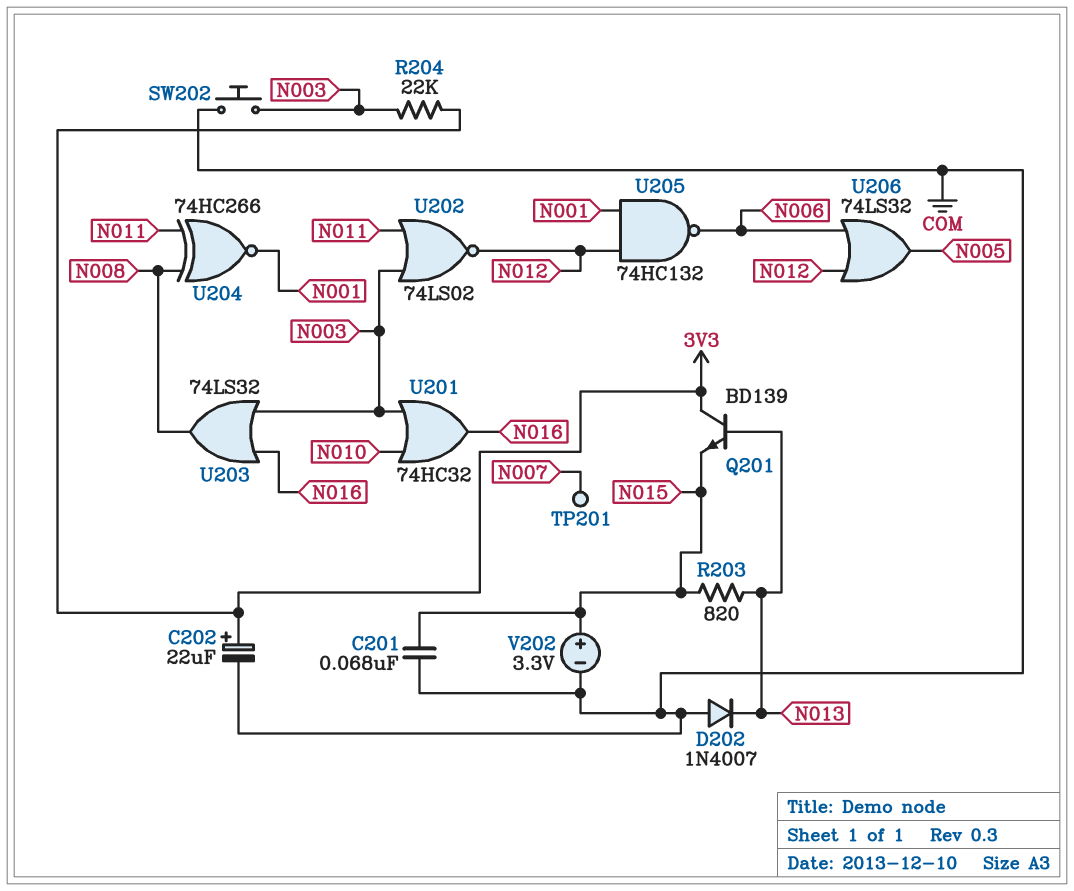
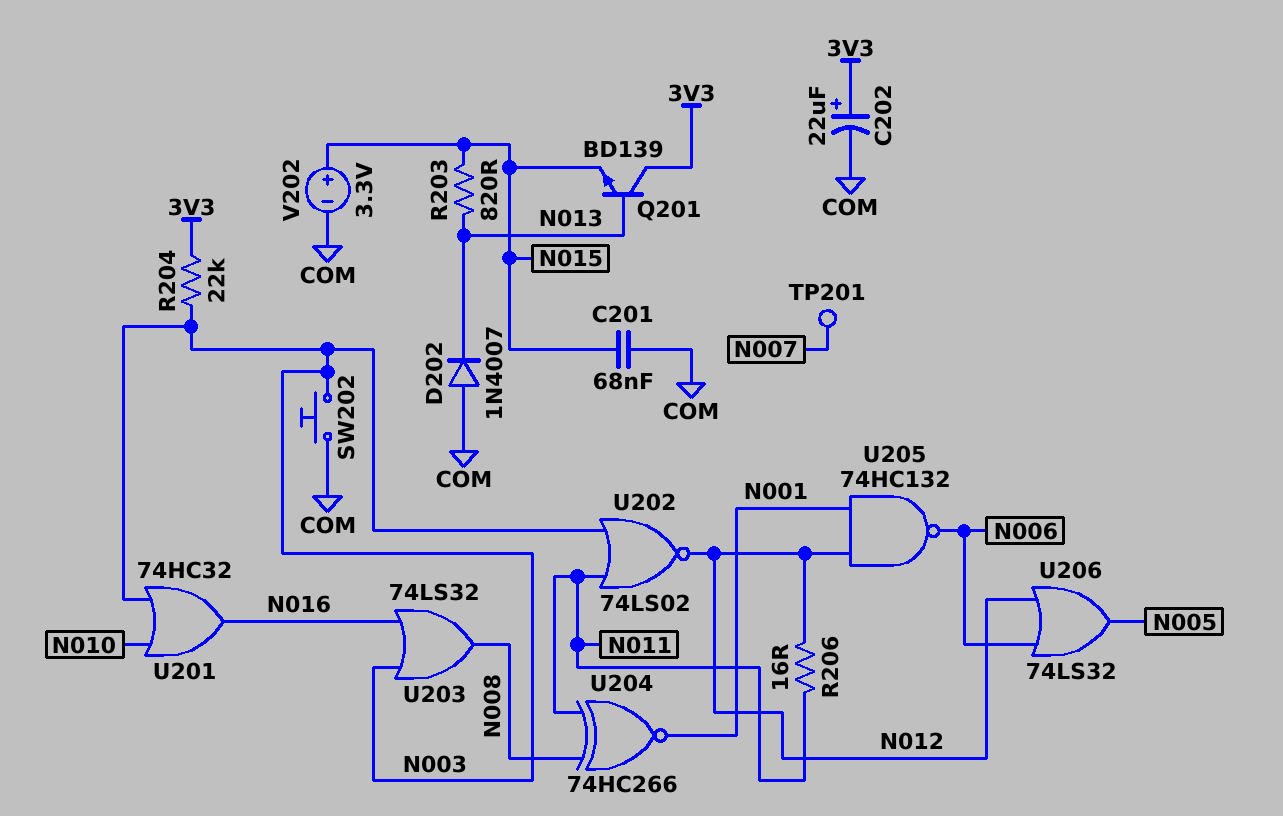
R206: none -> 16 (N011, N012)

